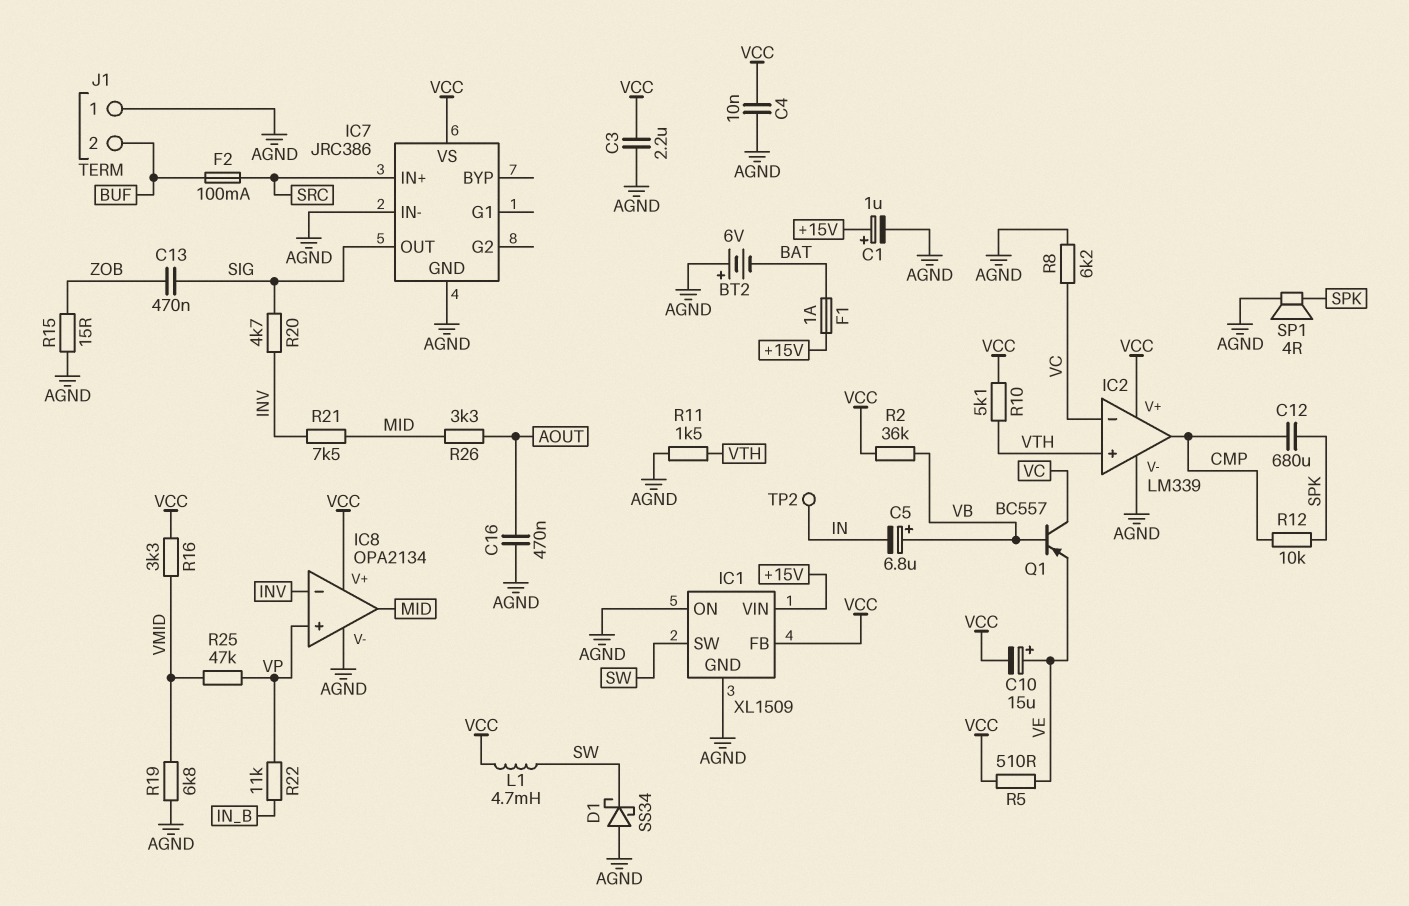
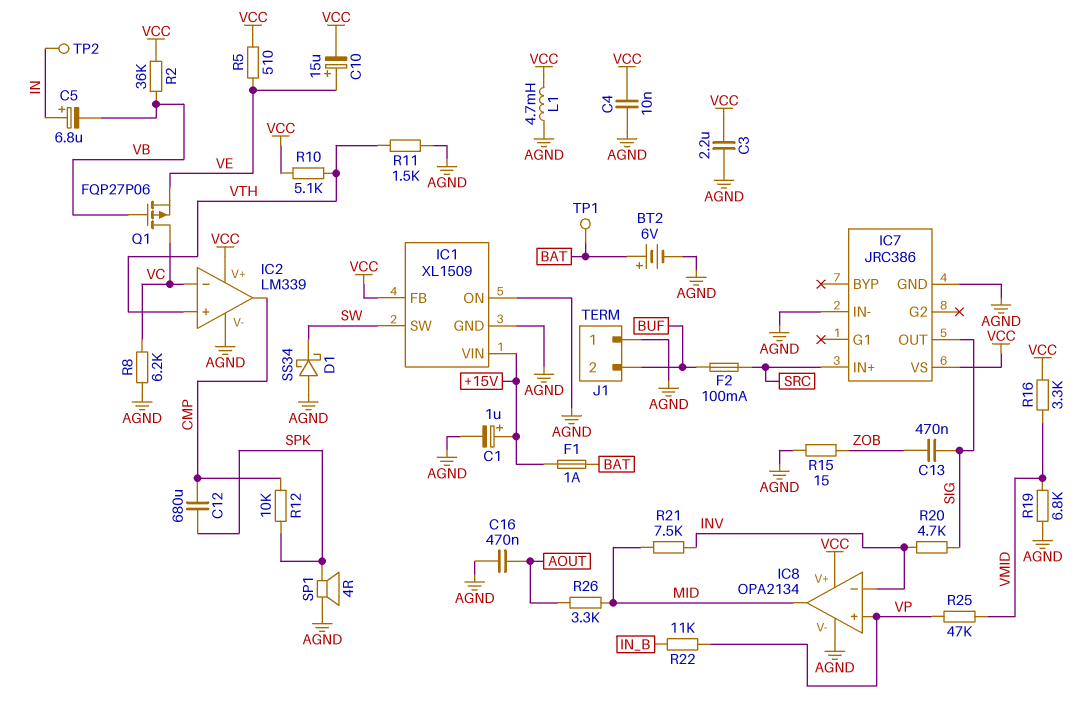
BT2: 6V (plus AGND, minus BAT) -> 6V (plus BAT, minus AGND)
C5: 6.8uF (plus VB, minus IN) -> 6.8uF (plus IN, minus VB)
L1: 4.7mH (SW, VCC) -> 4.7mH (AGND, VCC)
Q1: PNP BC557 (B VB, C VC, E VE) -> PMOS FQP27P06 (G VB, D VC, S VE)
TP1: none -> test point (BAT)

